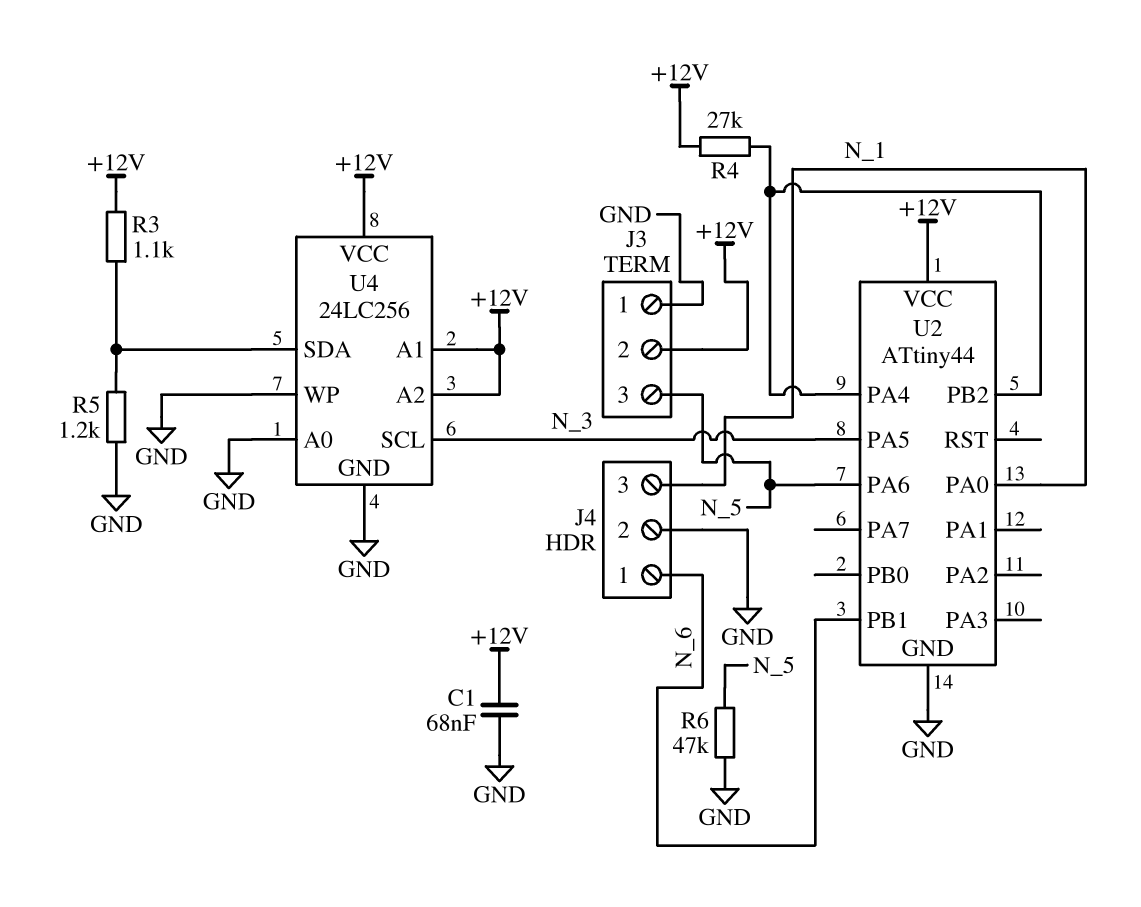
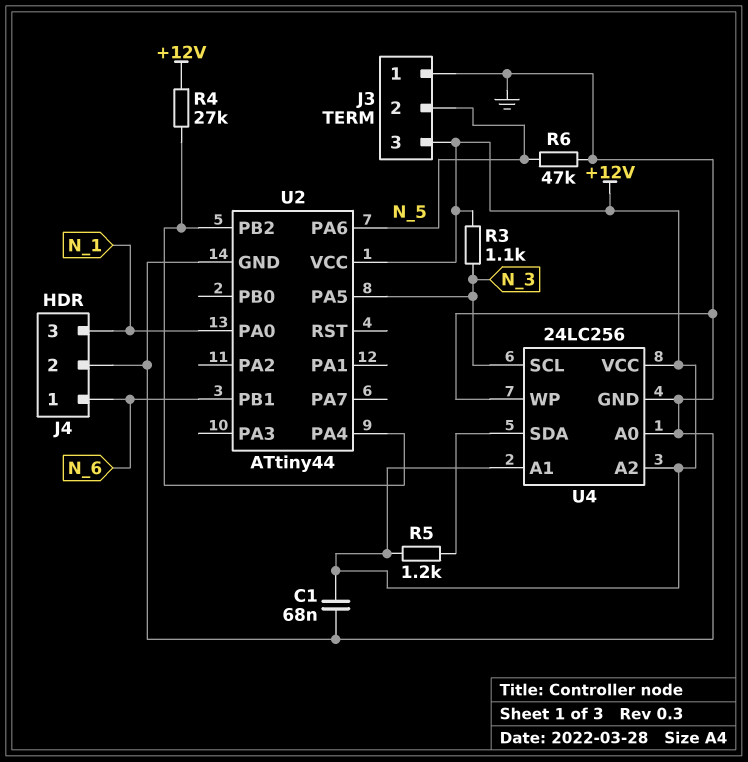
J3 pin 2: +12V -> N_5
J3 pin 3: N_5 -> +12V
R3: 1.1k (+12V, U4/SDA) -> 1.1k (+12V, N_3)
R5: 1.2k (GND, U4/SDA) -> 1.2k (+12V, U4/SDA)

